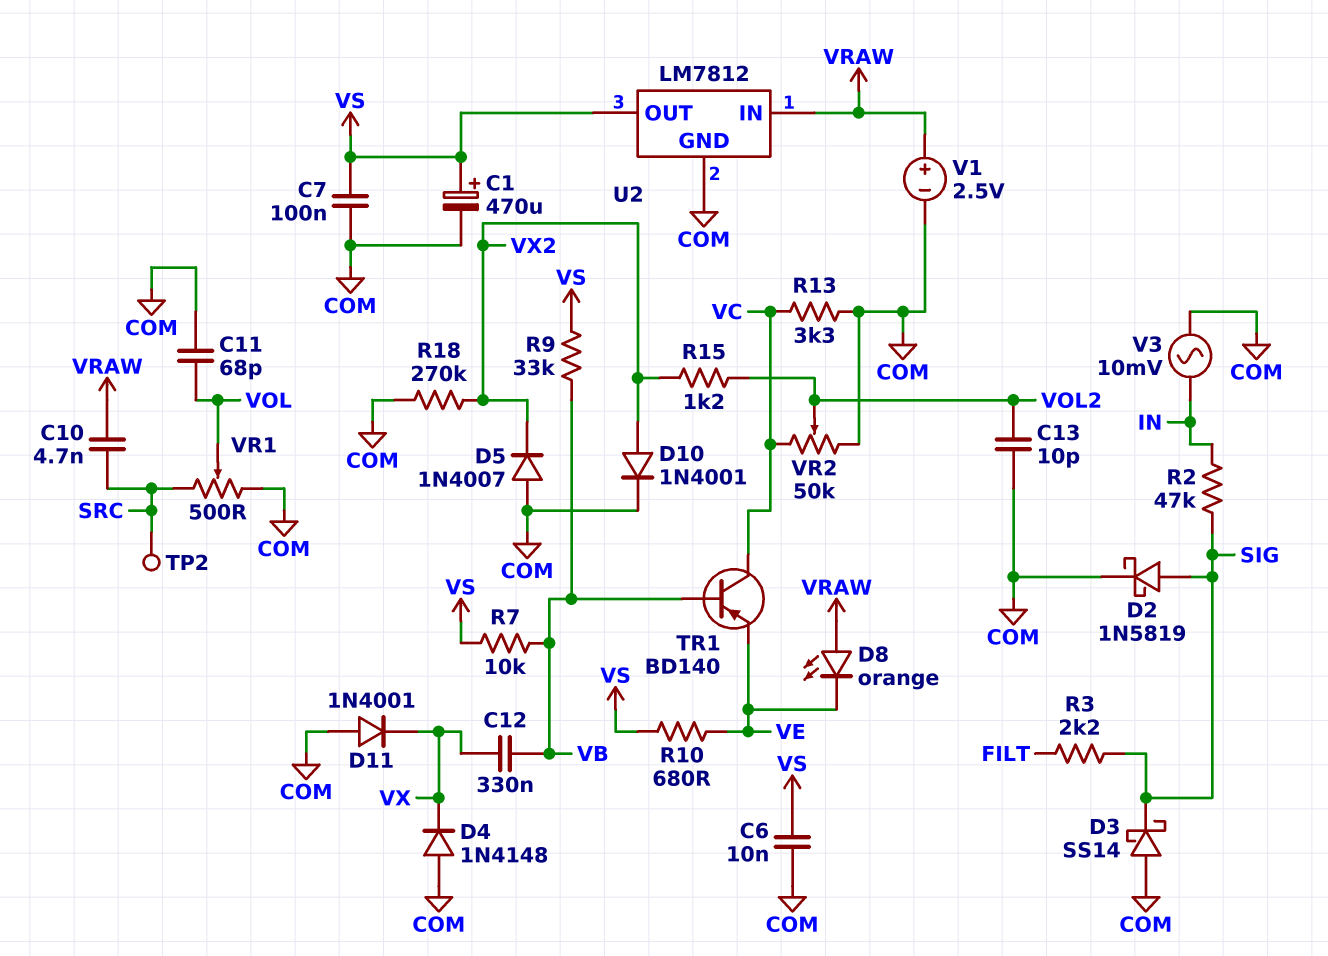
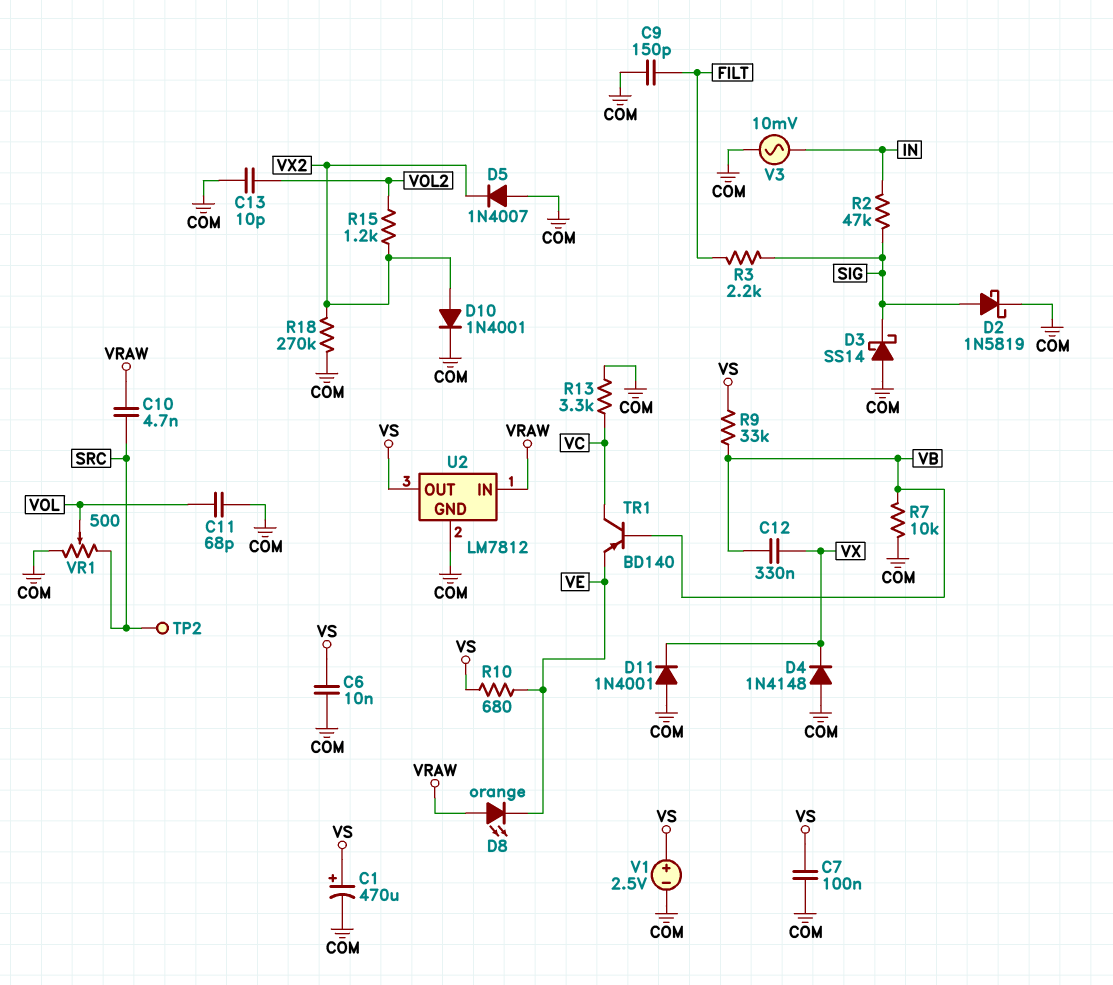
C9: none -> 150pF (COM, FILT)
R7: 10k (VB, VS) -> 10k (COM, VB)
V1: 2.5V (plus VRAW, minus COM) -> 2.5V (plus VS, minus COM)
VR2: 50k (COM, VC, wiper VOL2) -> none

